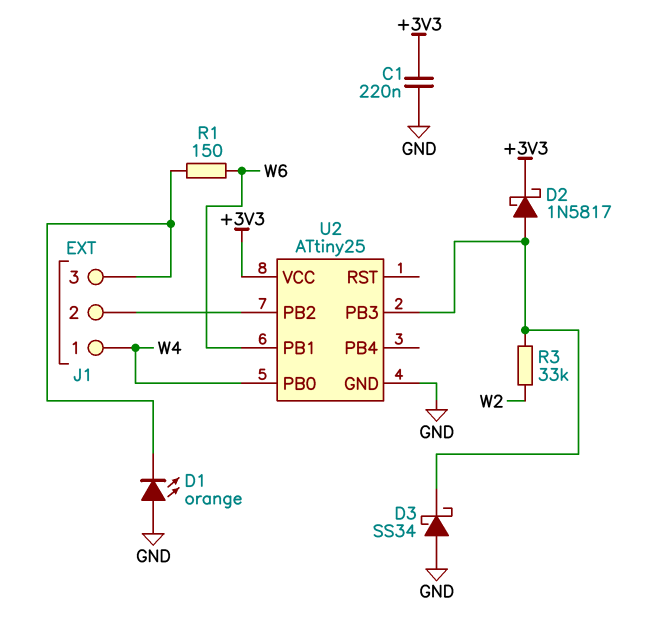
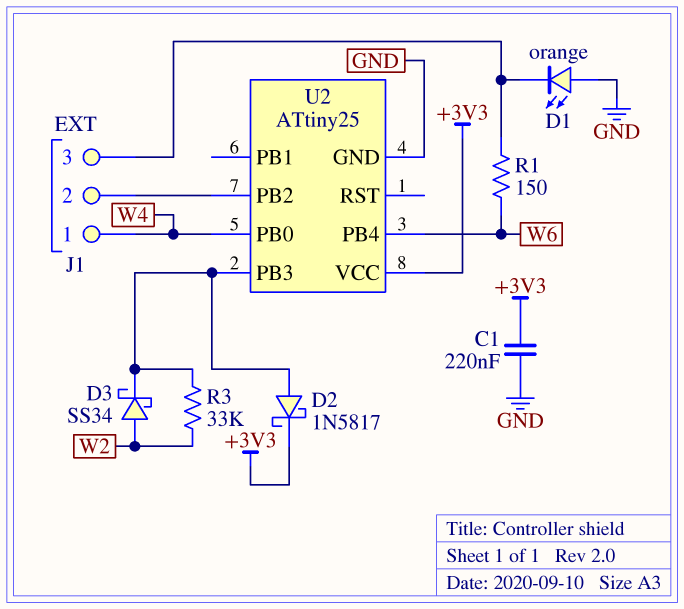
D3: schottky SS34 (A GND, K U2/PB3) -> schottky SS34 (A W2, K U2/PB3)
U2 pin PB1: W6 -> none
U2 pin PB4: none -> W6

